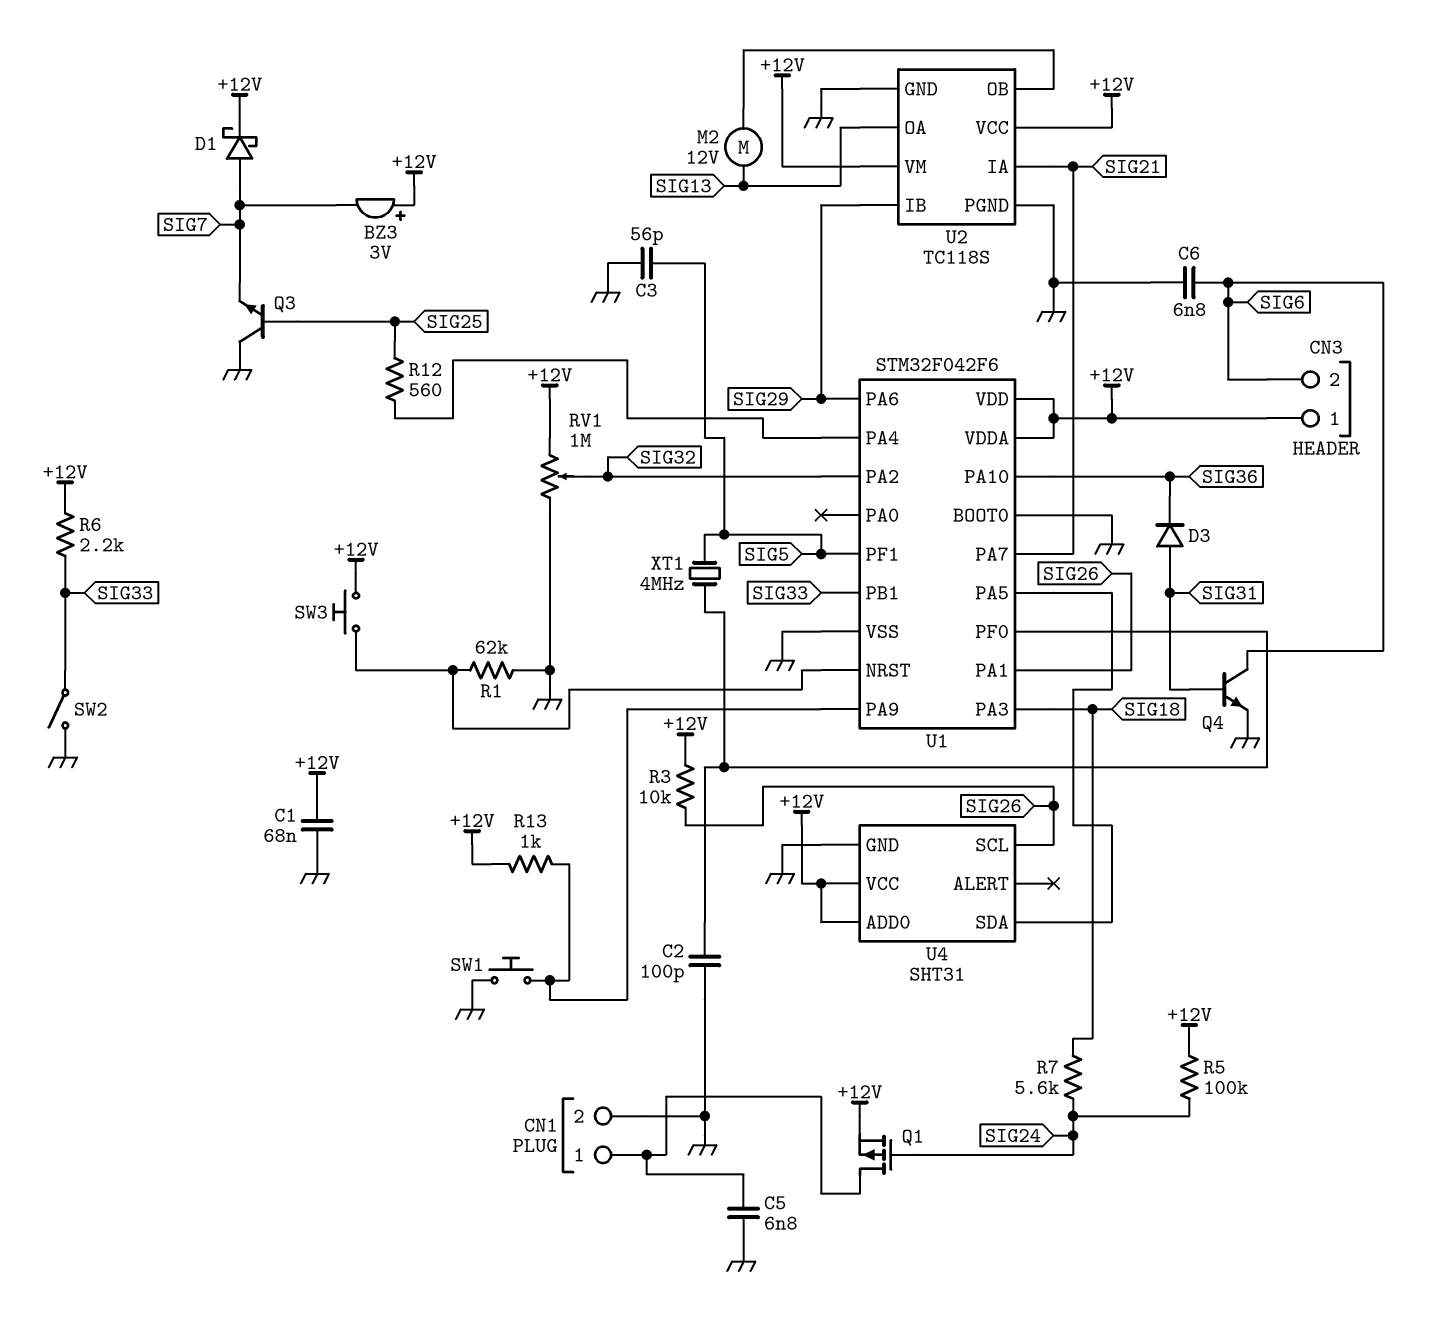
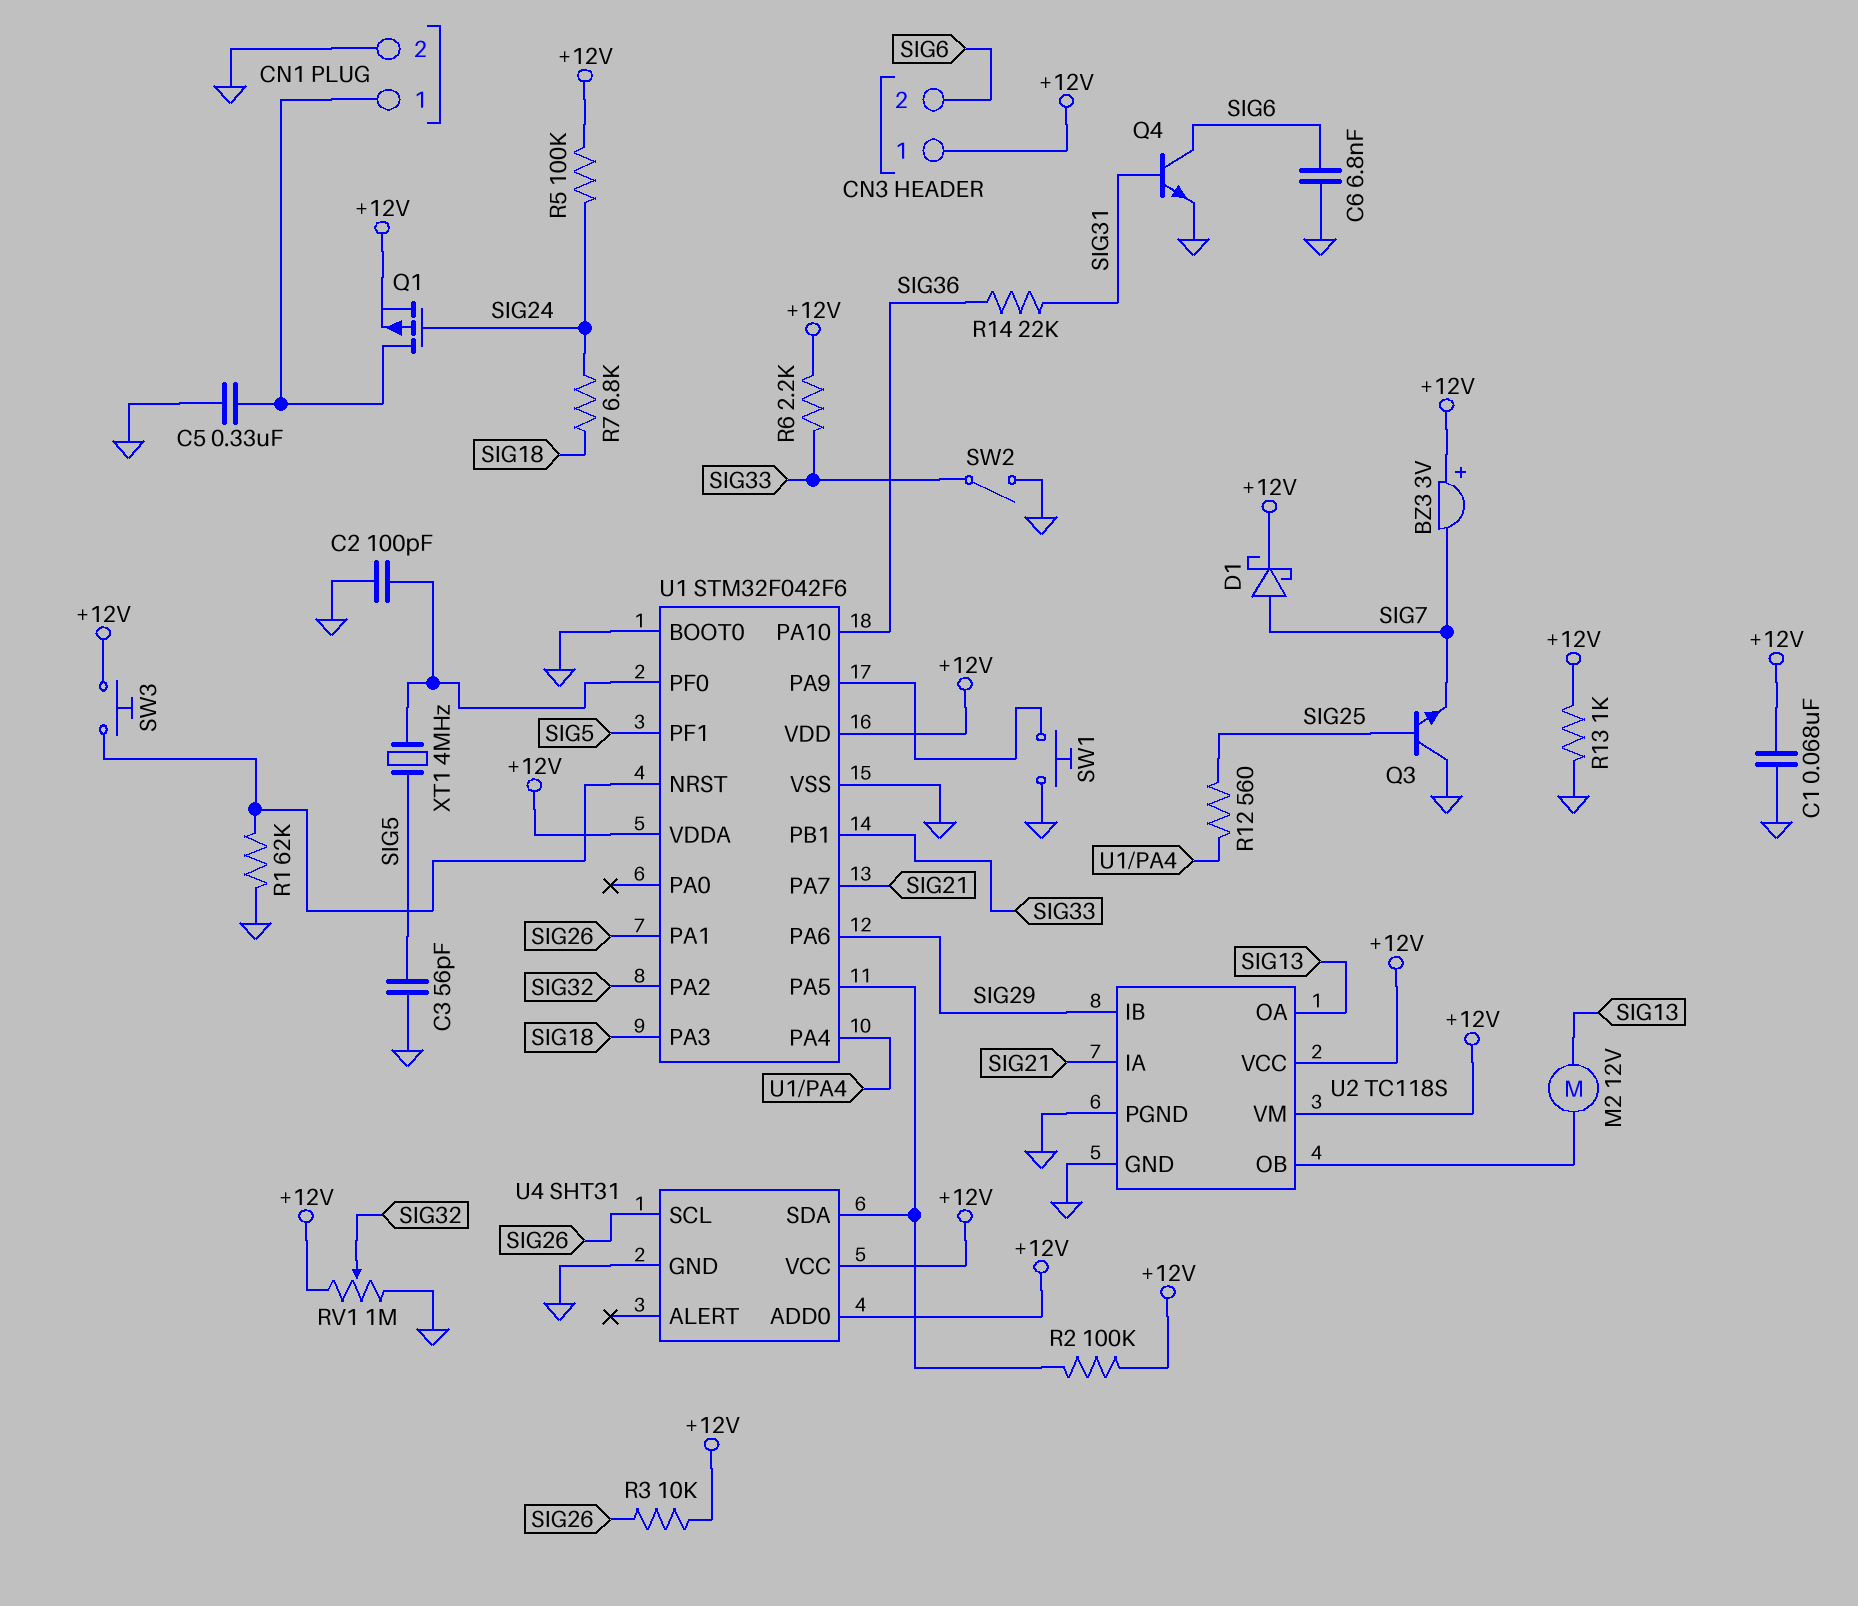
C5: 6.8nF (CN1/1, GND) -> 330nF (CN1/1, GND)
D3: diode (A SIG31, K SIG36) -> none
R2: none -> 100k (+12V, U1/PA5)
R7: 5.6k (SIG18, SIG24) -> 6.8k (SIG18, SIG24)
R13: 1k (+12V, U1/PA9) -> 1k (+12V, GND)
R14: none -> 22k (SIG31, SIG36)

